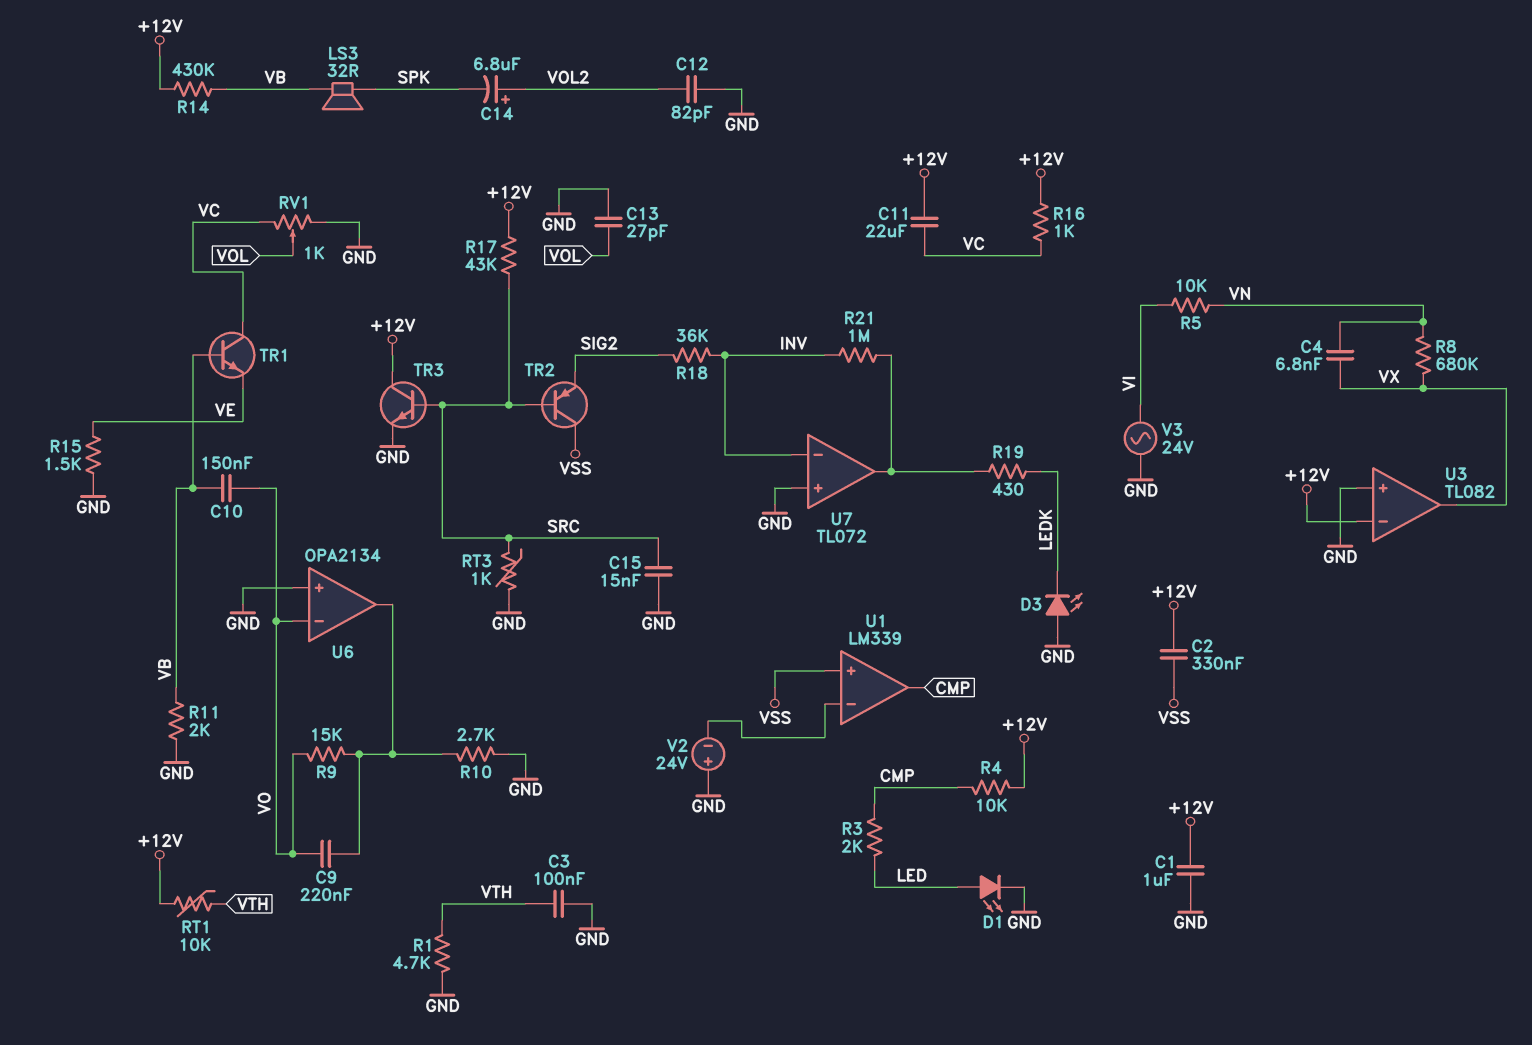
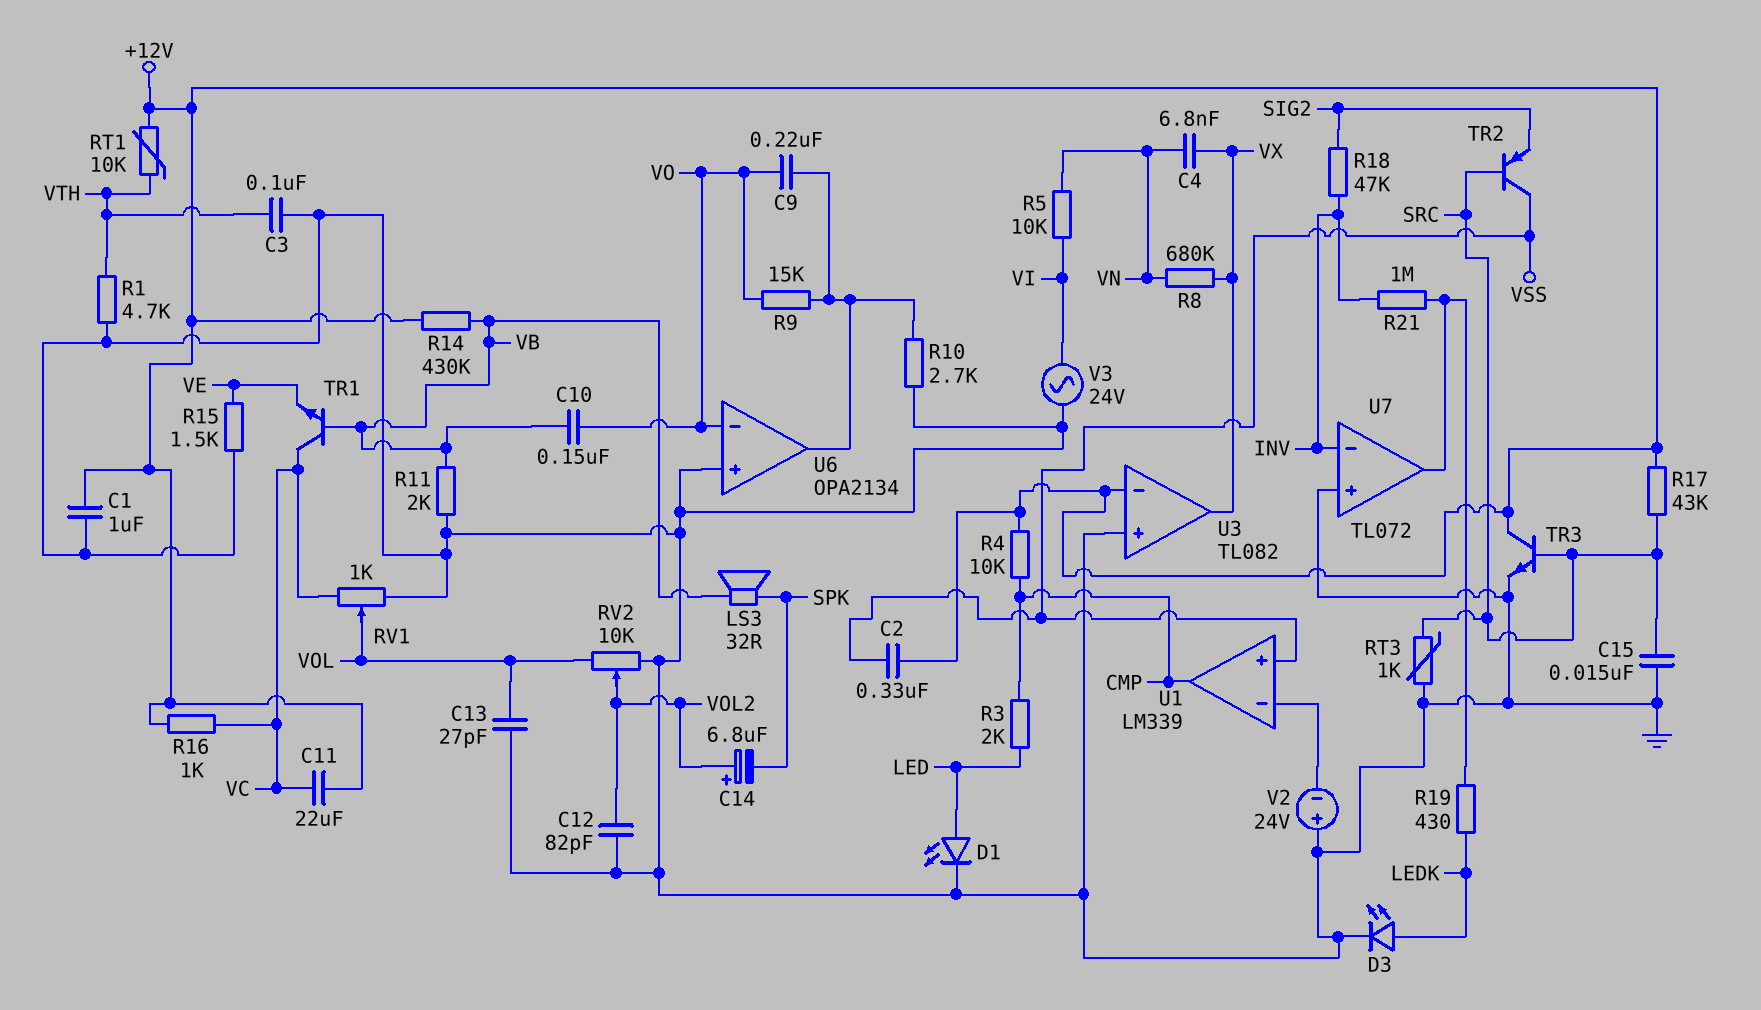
D3: LED (A GND, K LEDK) -> LED (A LEDK, K GND)
R18: 36k (INV, SIG2) -> 47k (INV, SIG2)
RV2: none -> 10k (GND, VOL, wiper VOL2)

